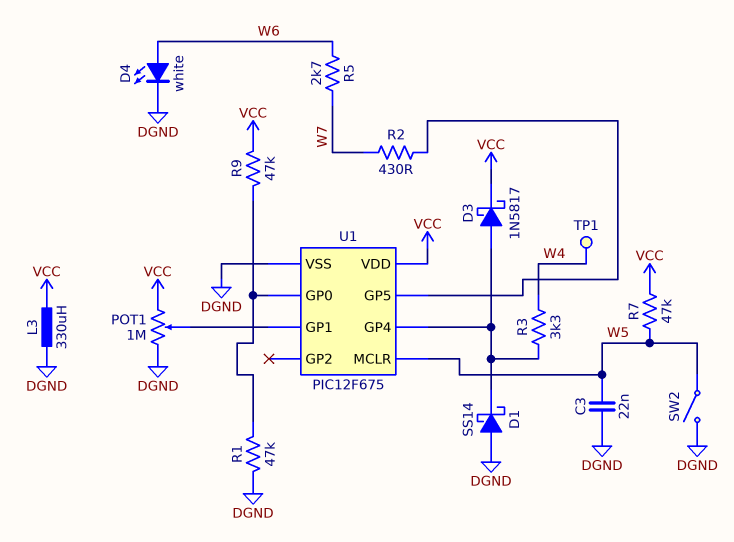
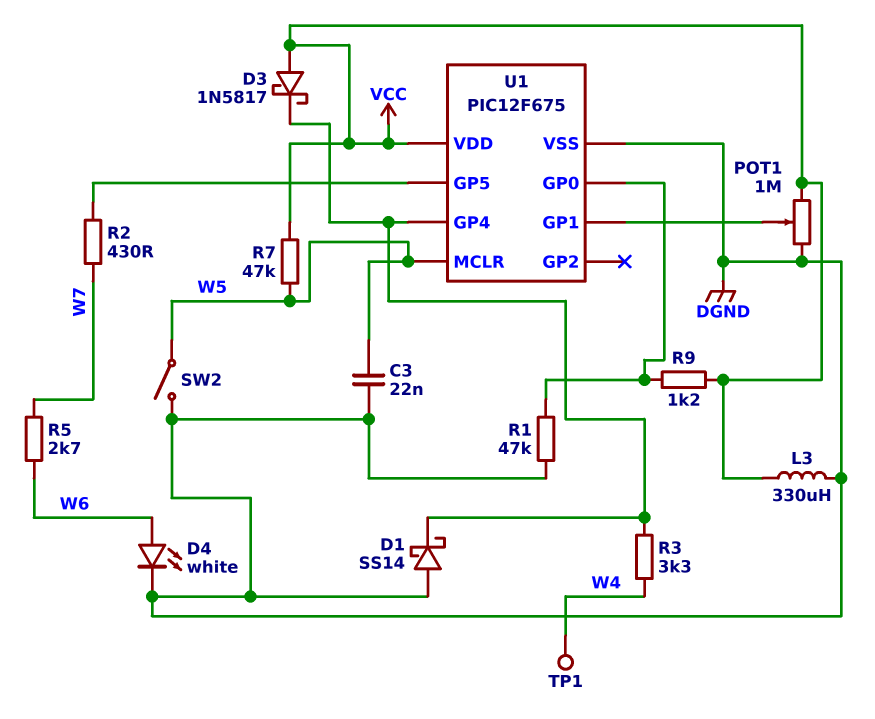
D3: schottky 1N5817 (A U1/GP4, K VCC) -> schottky 1N5817 (A VCC, K U1/GP4)
R9: 47k (U1/GP0, VCC) -> 1.2k (U1/GP0, VCC)

